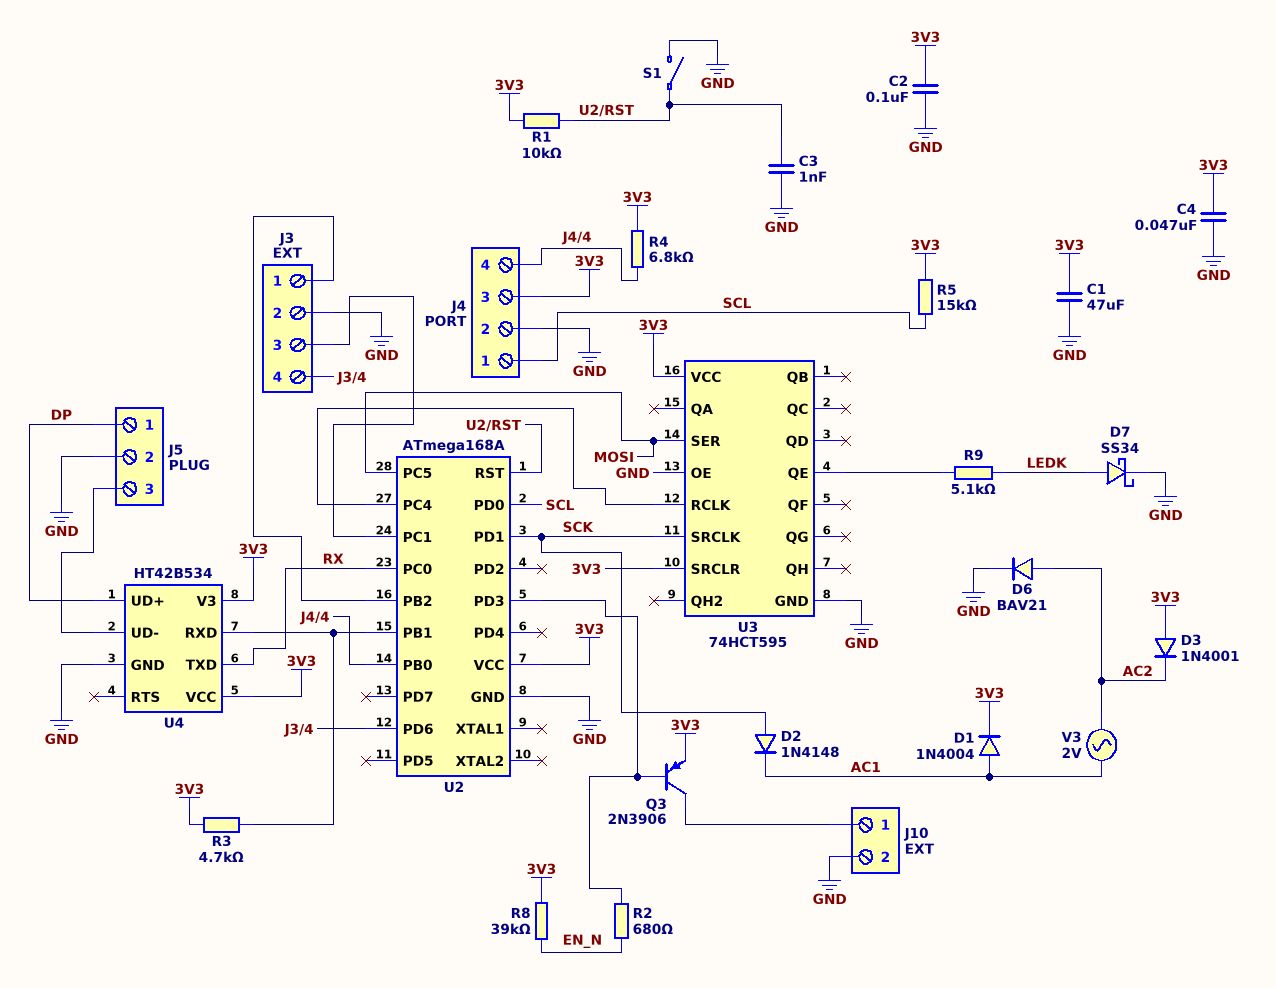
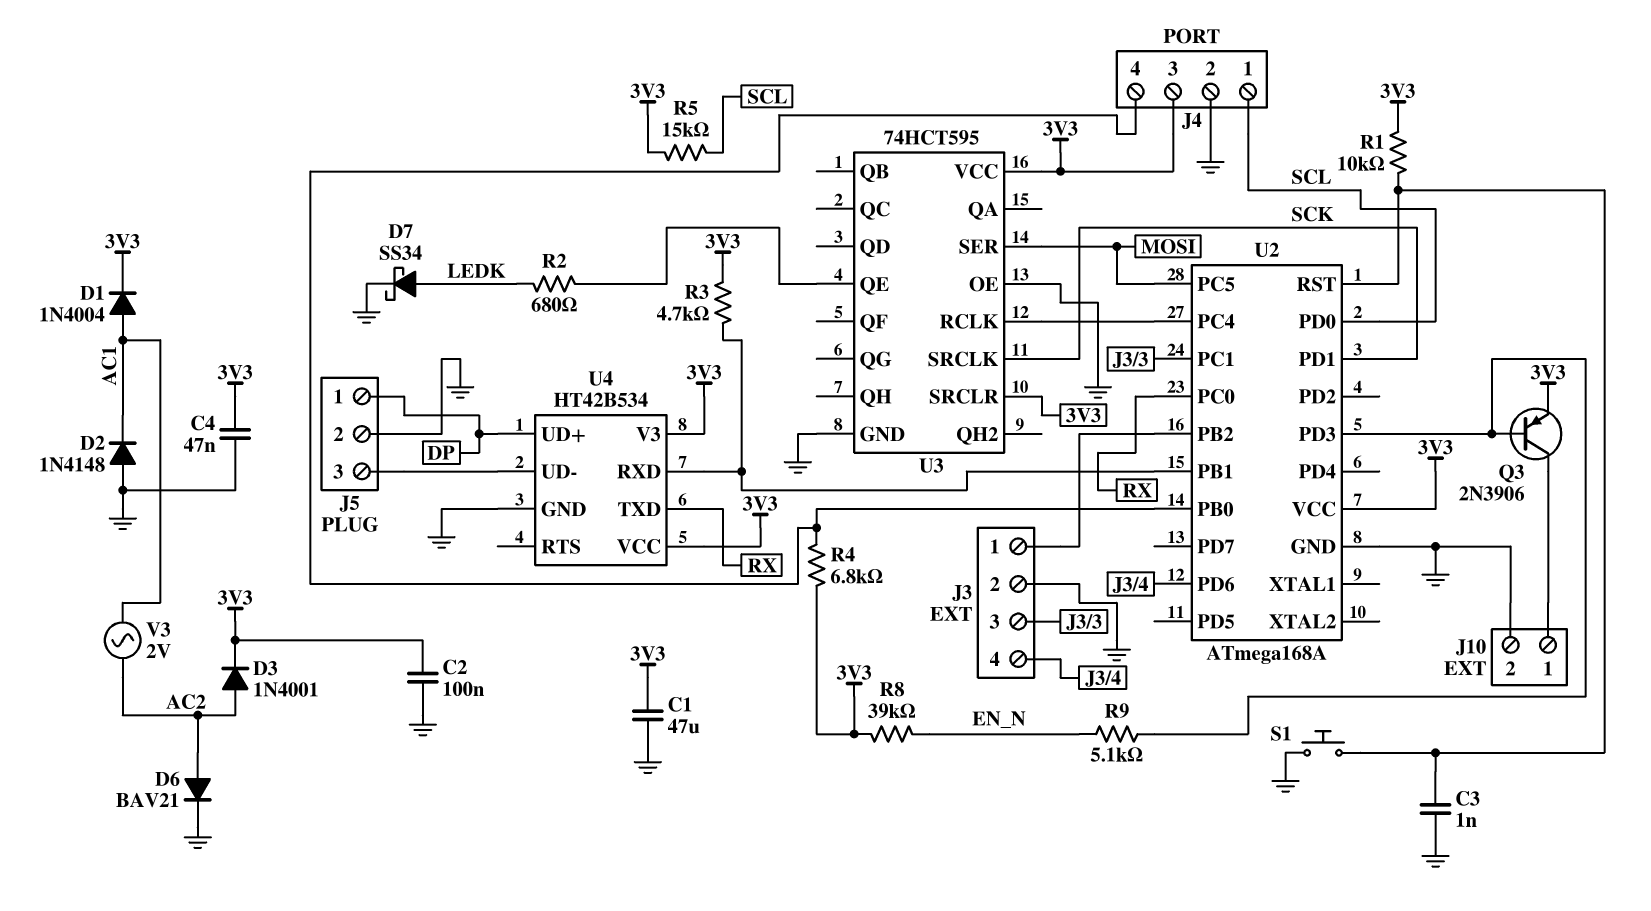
D2: diode 1N4148 (A SCK, K AC1) -> diode 1N4148 (A GND, K AC1)
D3: diode 1N4001 (A 3V3, K AC2) -> diode 1N4001 (A AC2, K 3V3)
R2: 680 (EN_N, U2/PD3) -> 680 (LEDK, U3/QE)
R9: 5.1k (LEDK, U3/QE) -> 5.1k (EN_N, U2/PD3)
S1: switch (GND, U2/RST) -> button (GND, U2/RST)

